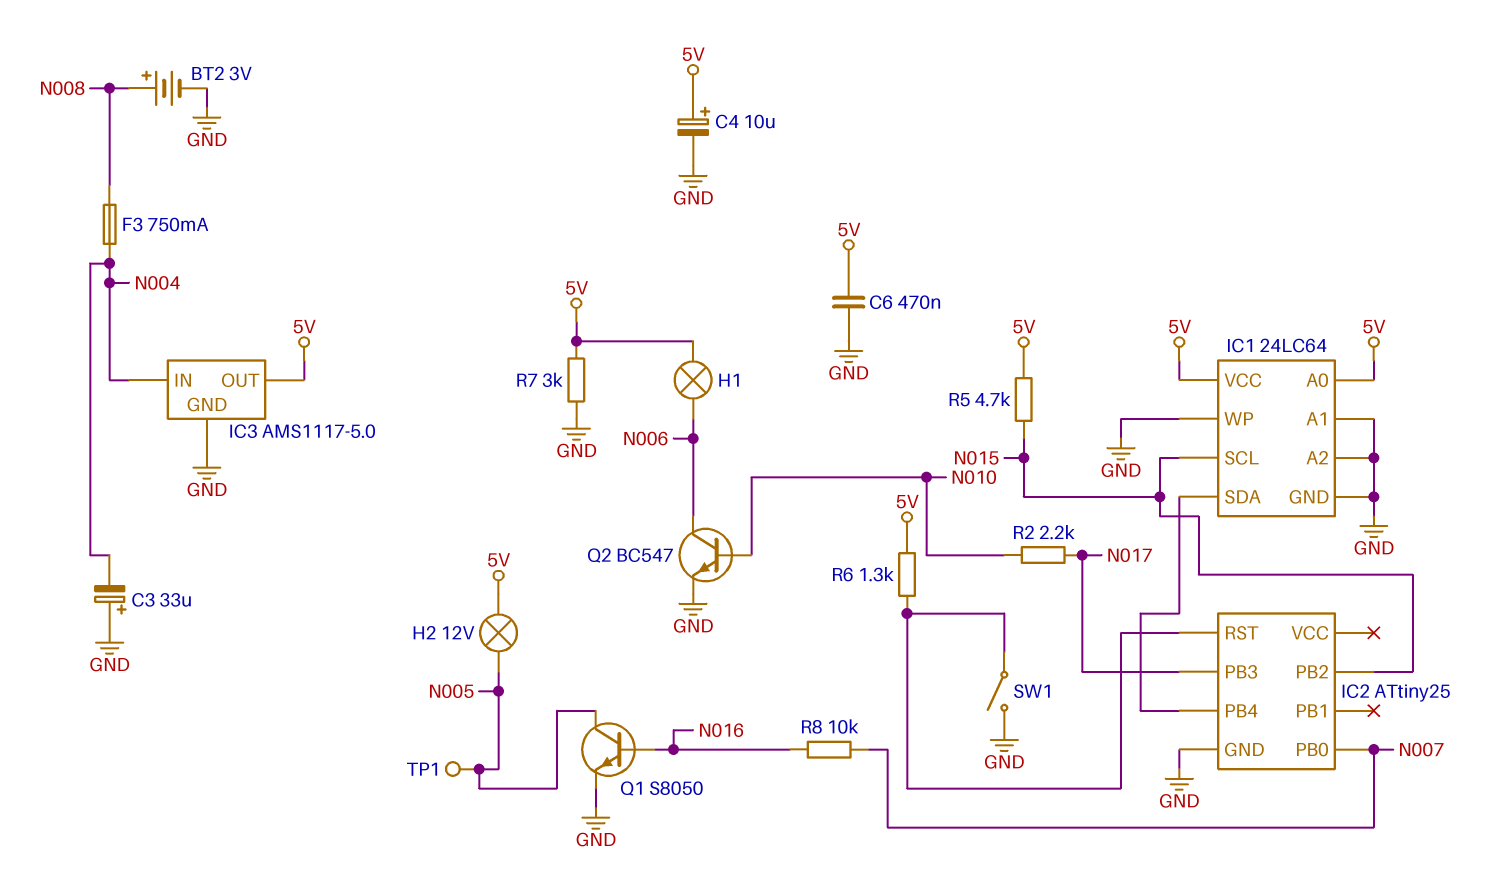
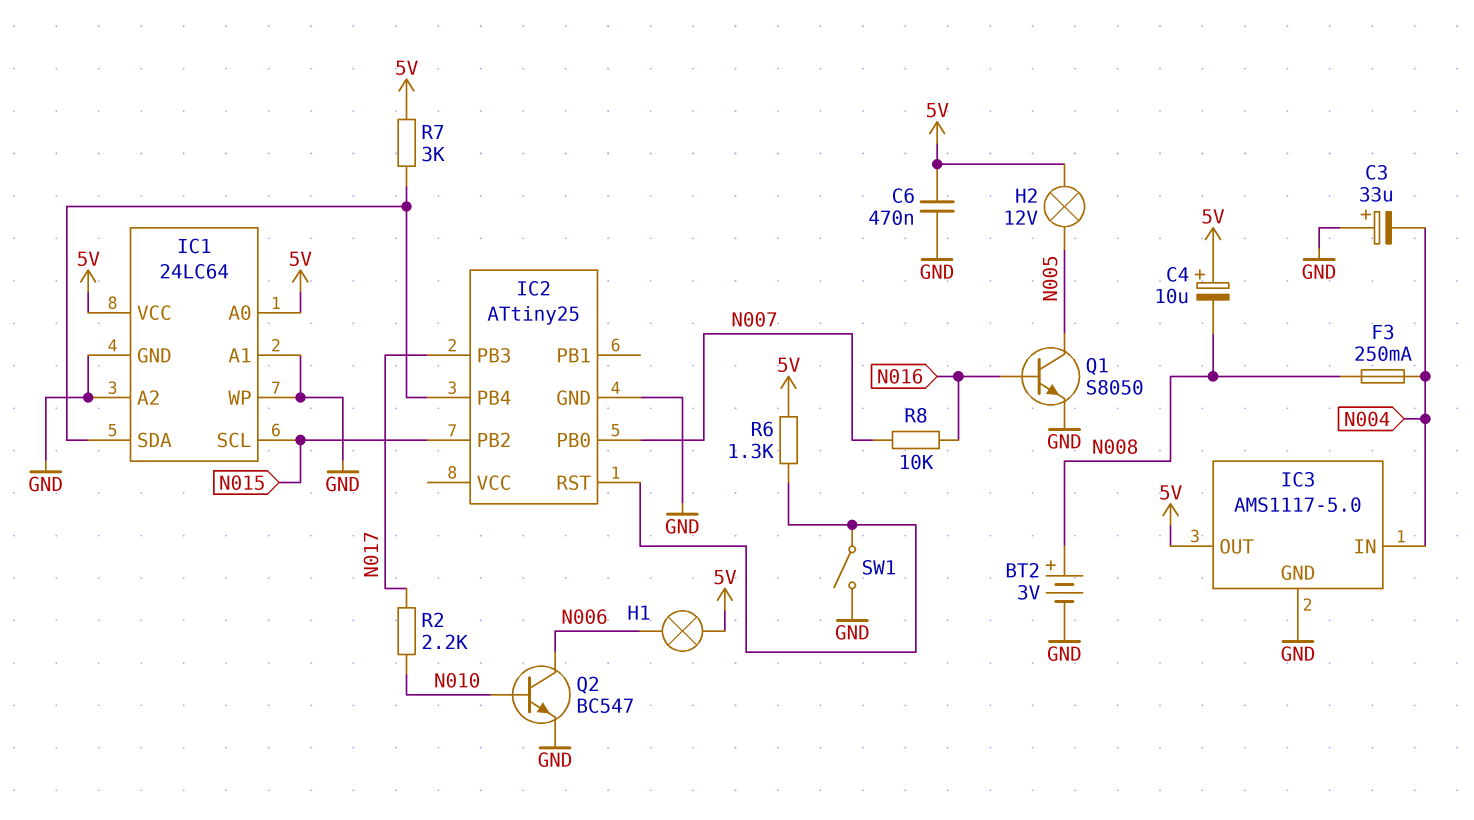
C4: 10uF (plus 5V, minus GND) -> 10uF (plus 5V, minus N008)
F3: 750mA (N004, N008) -> 250mA (N004, N008)
R5: 4.7k (5V, N015) -> none
R7: 3k (5V, GND) -> 3k (5V, IC1/SDA)
TP1: test point (N005) -> none

